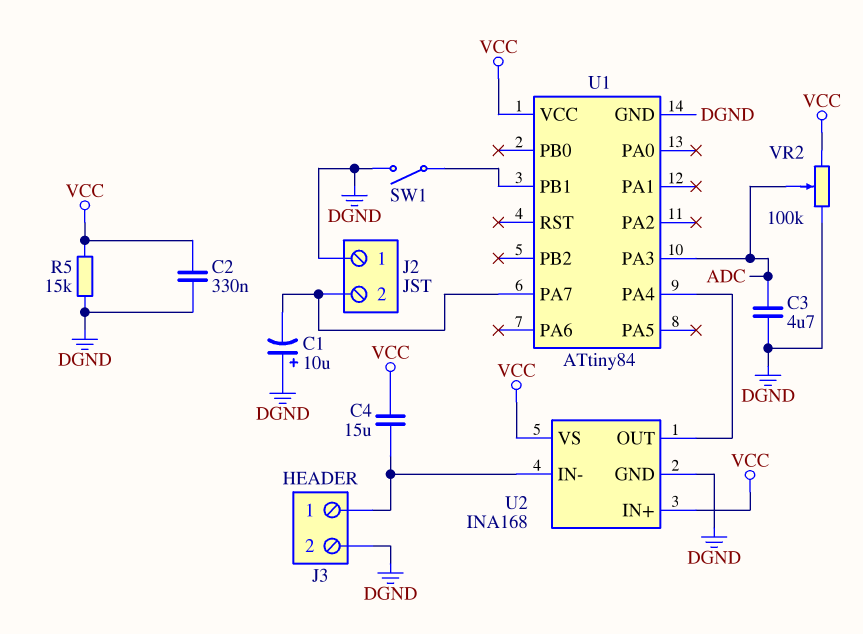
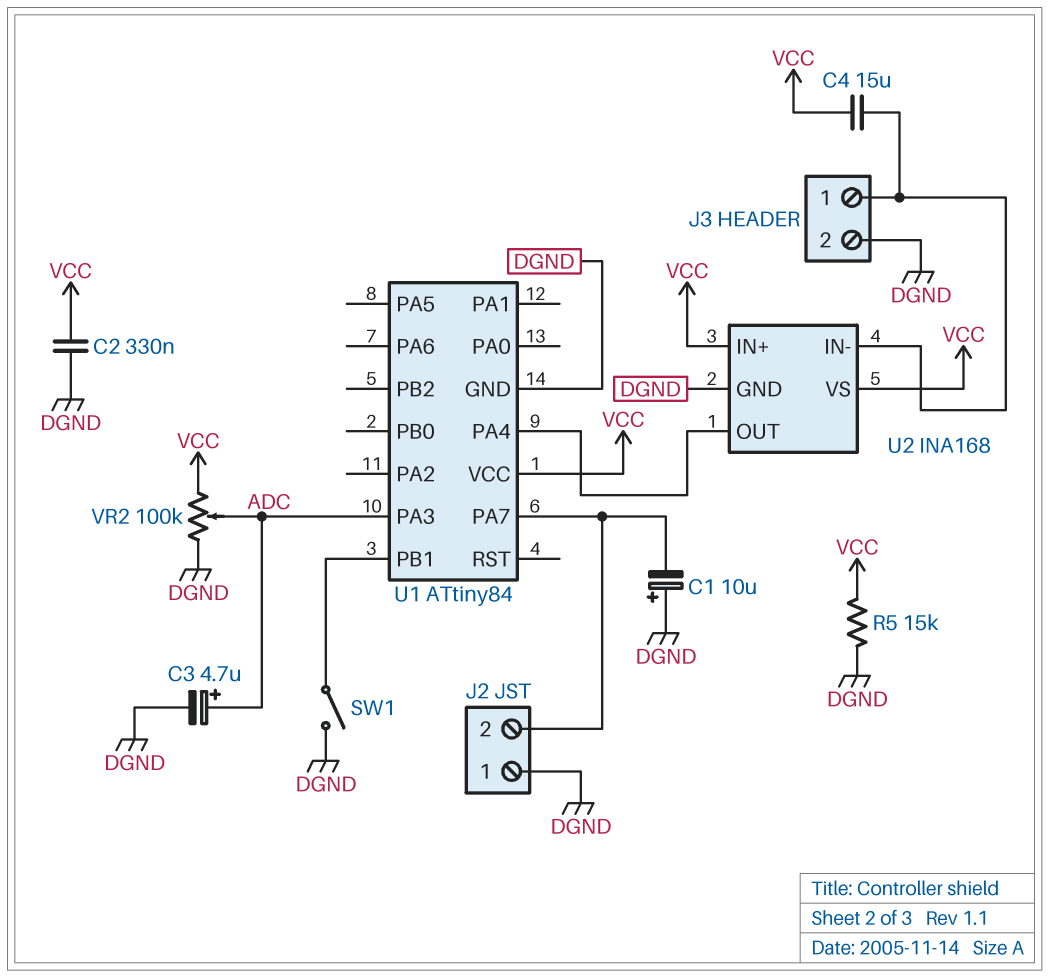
C3: 4.7uF (ADC, DGND) -> 4.7uF (plus ADC, minus DGND)

